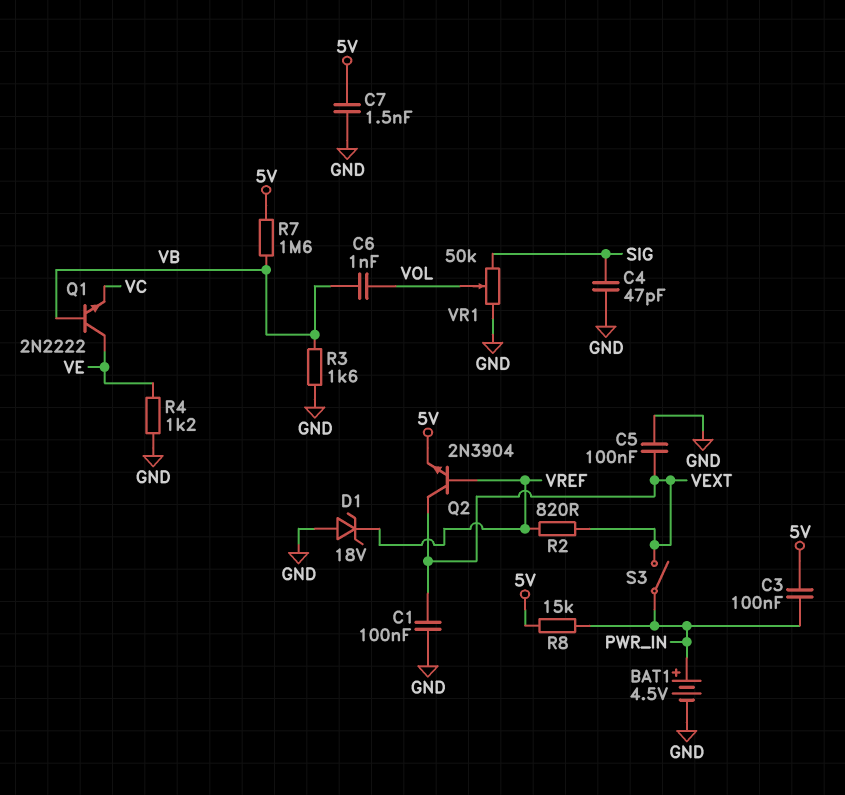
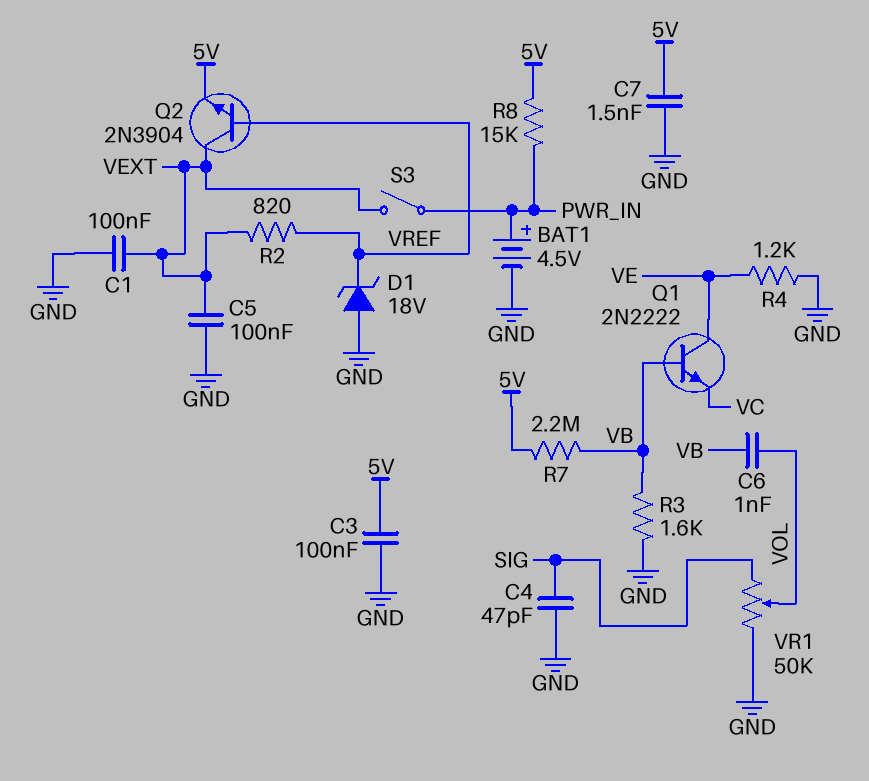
C3: 100nF (5V, PWR_IN) -> 100nF (5V, GND)
R7: 1.6M (5V, VB) -> 2.2M (5V, VB)

